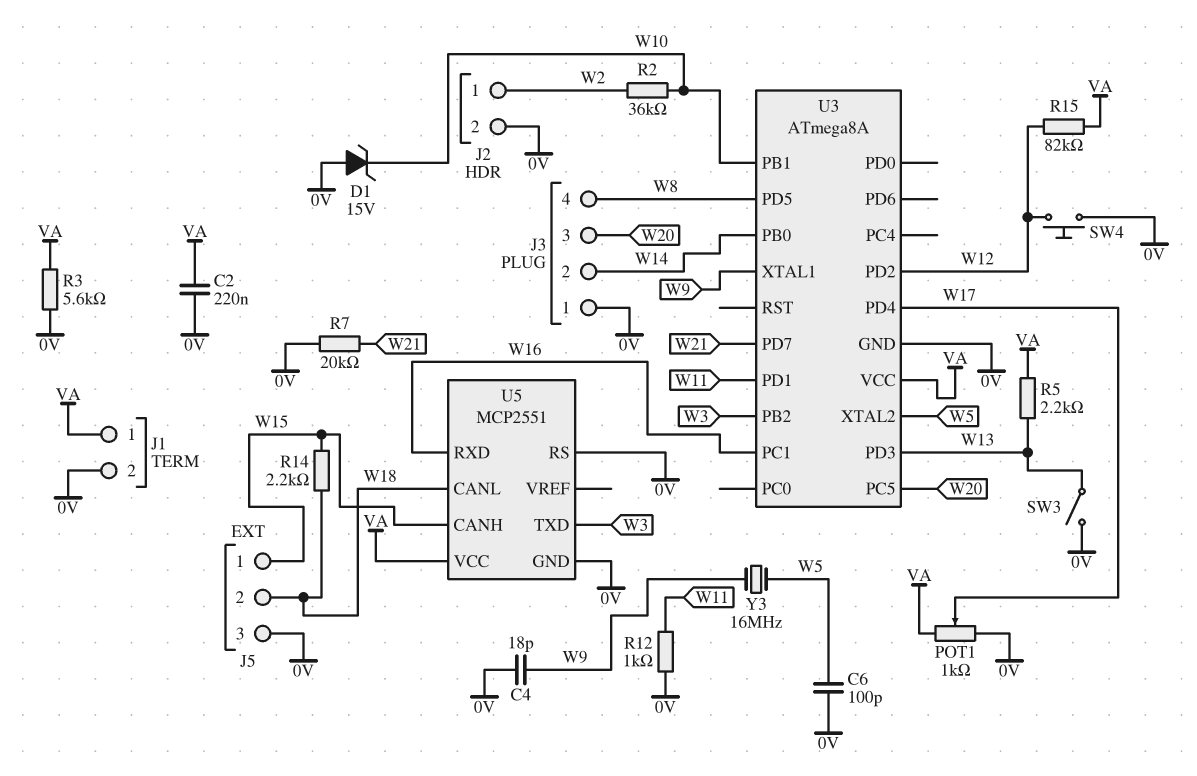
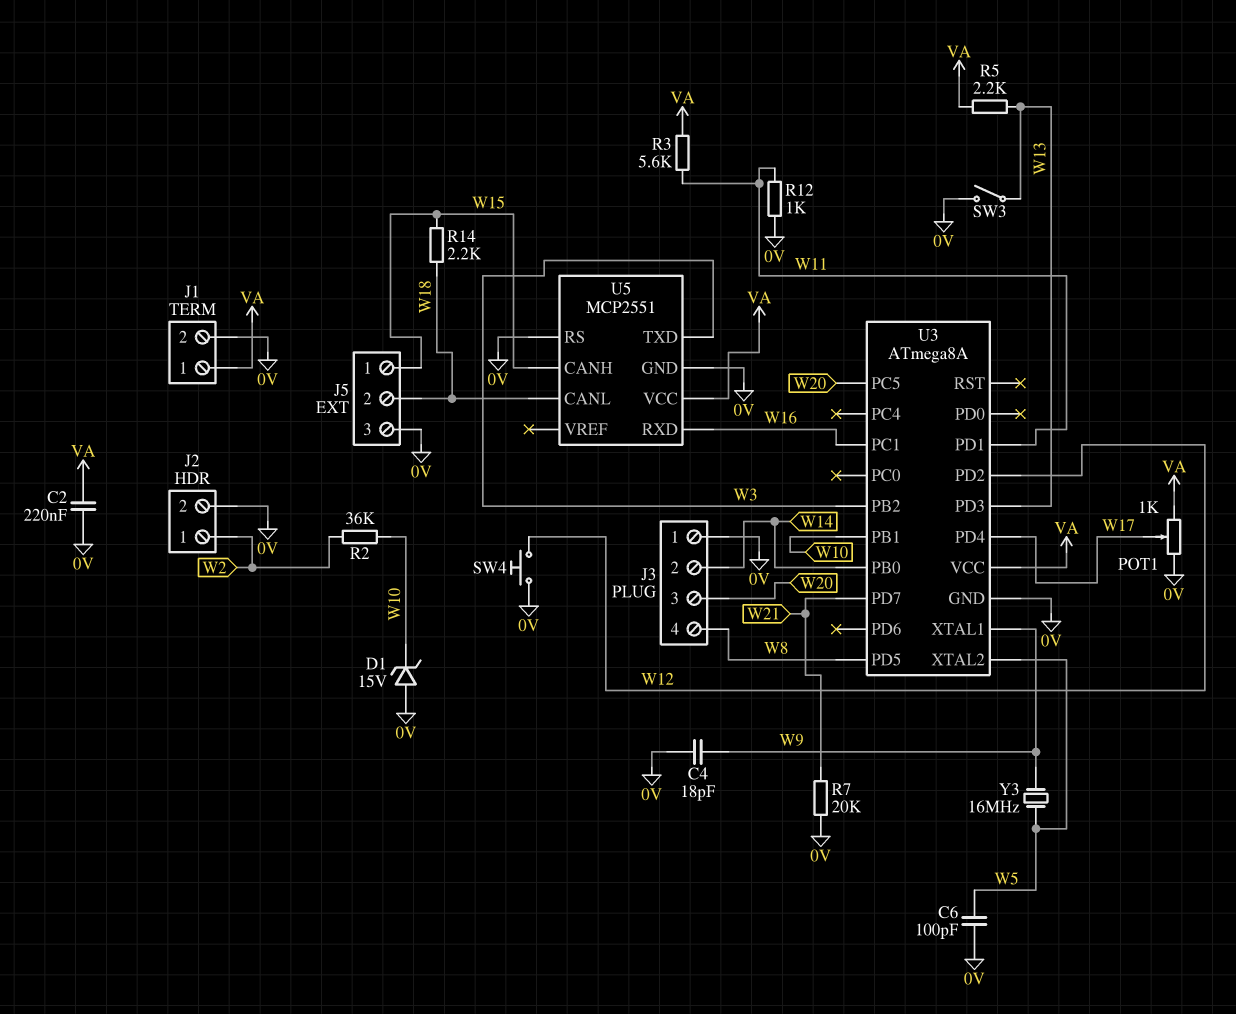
R3: 5.6k (0V, VA) -> 5.6k (VA, W11)
R15: 82k (VA, W12) -> none

